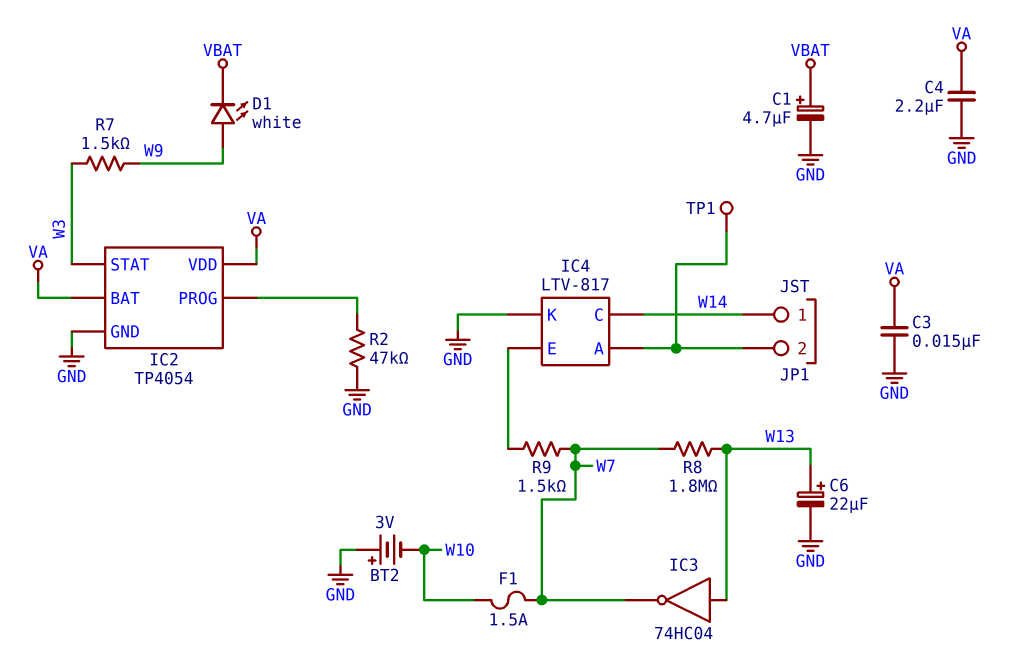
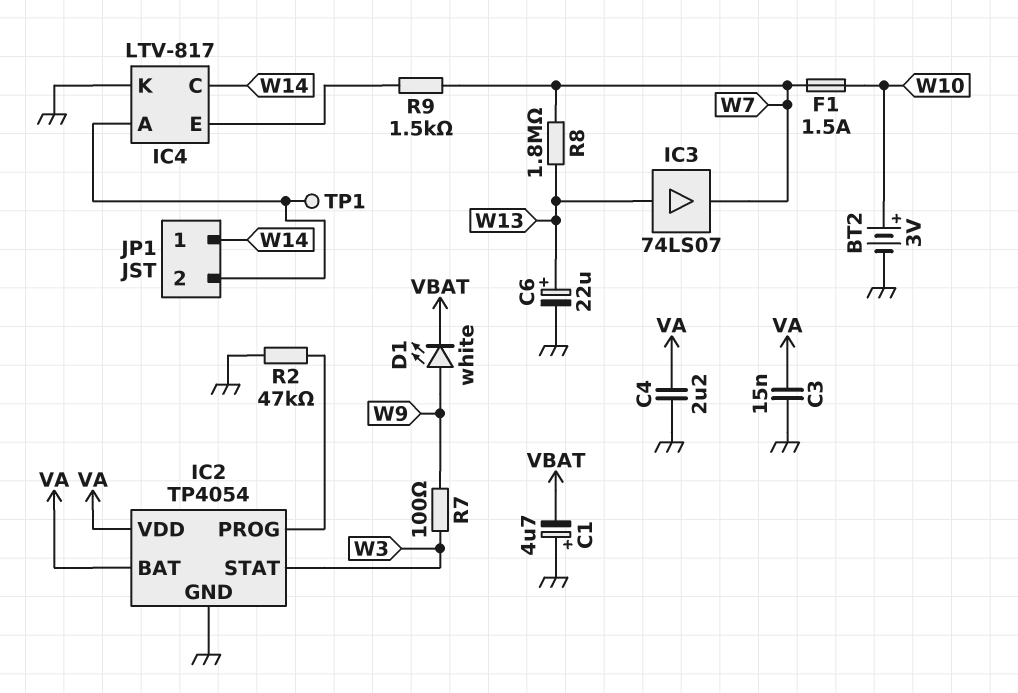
BT2: 3V (plus GND, minus W10) -> 3V (plus W10, minus GND)
C1: 4.7uF (plus VBAT, minus GND) -> 4.7uF (plus GND, minus VBAT)
IC3: NOT 74HC04 (in W13, out W7) -> buffer 74LS07 (in W13, out W7)
R7: 1.5k (W3, W9) -> 100 (W3, W9)

